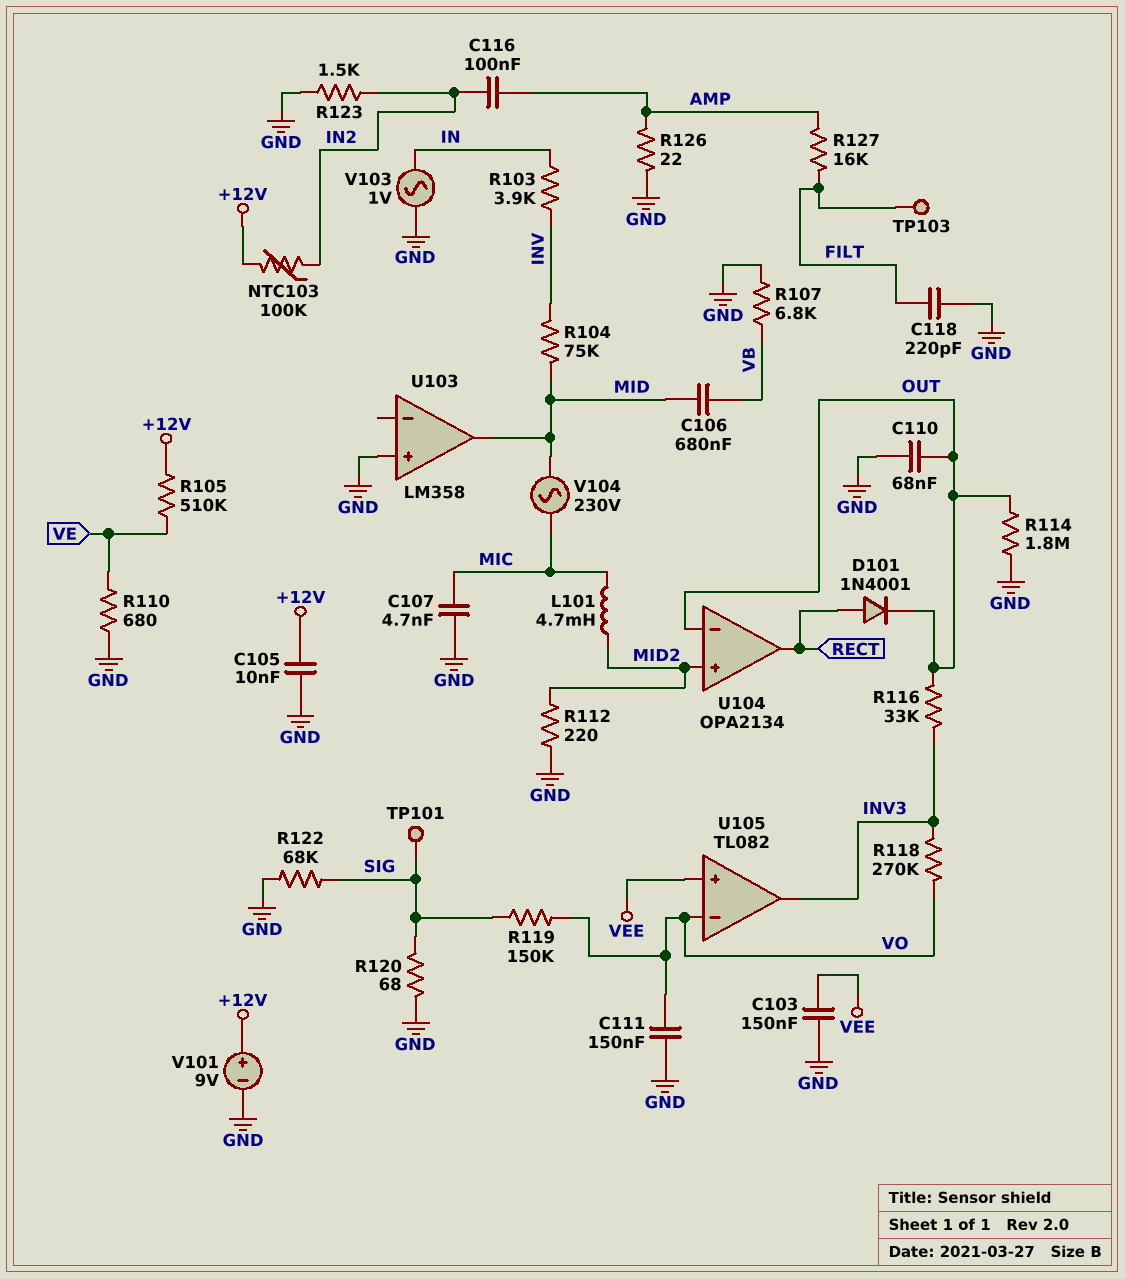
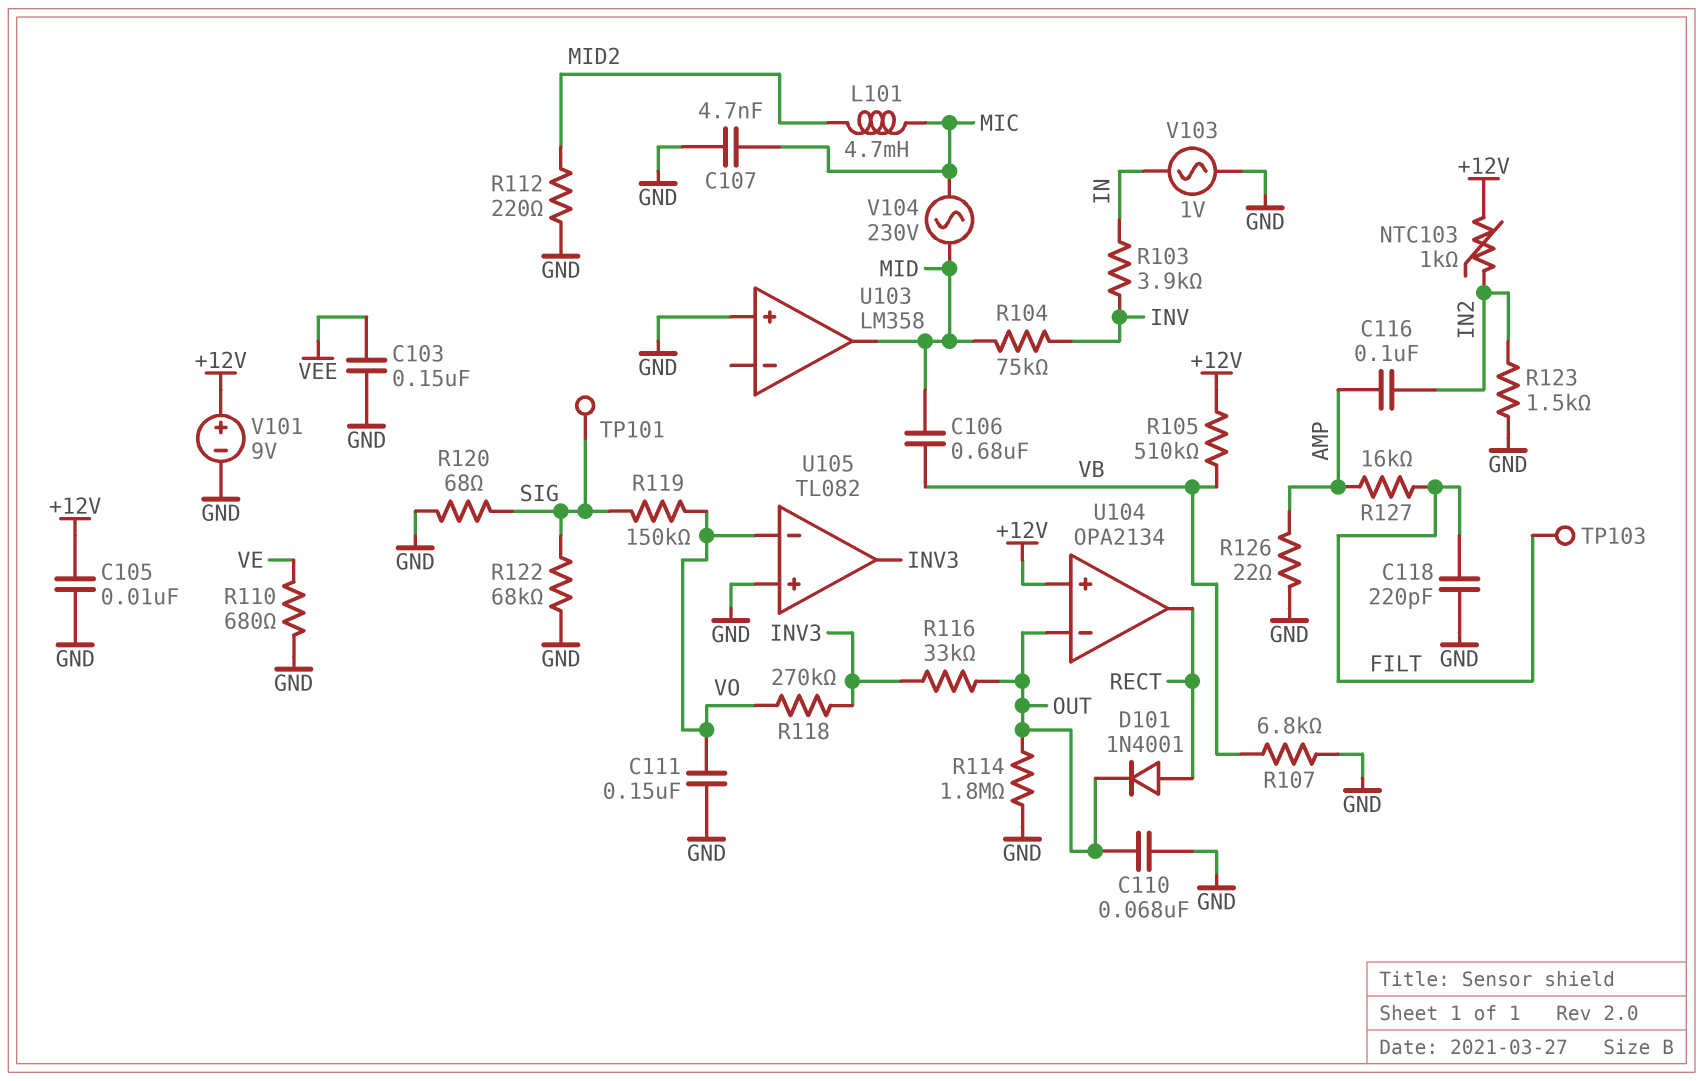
NTC103: 100k (+12V, IN2) -> 1k (+12V, IN2)
R105: 510k (+12V, VE) -> 510k (+12V, VB)
U104 pin in+: MID2 -> +12V
U105 pin in+: VEE -> GND

